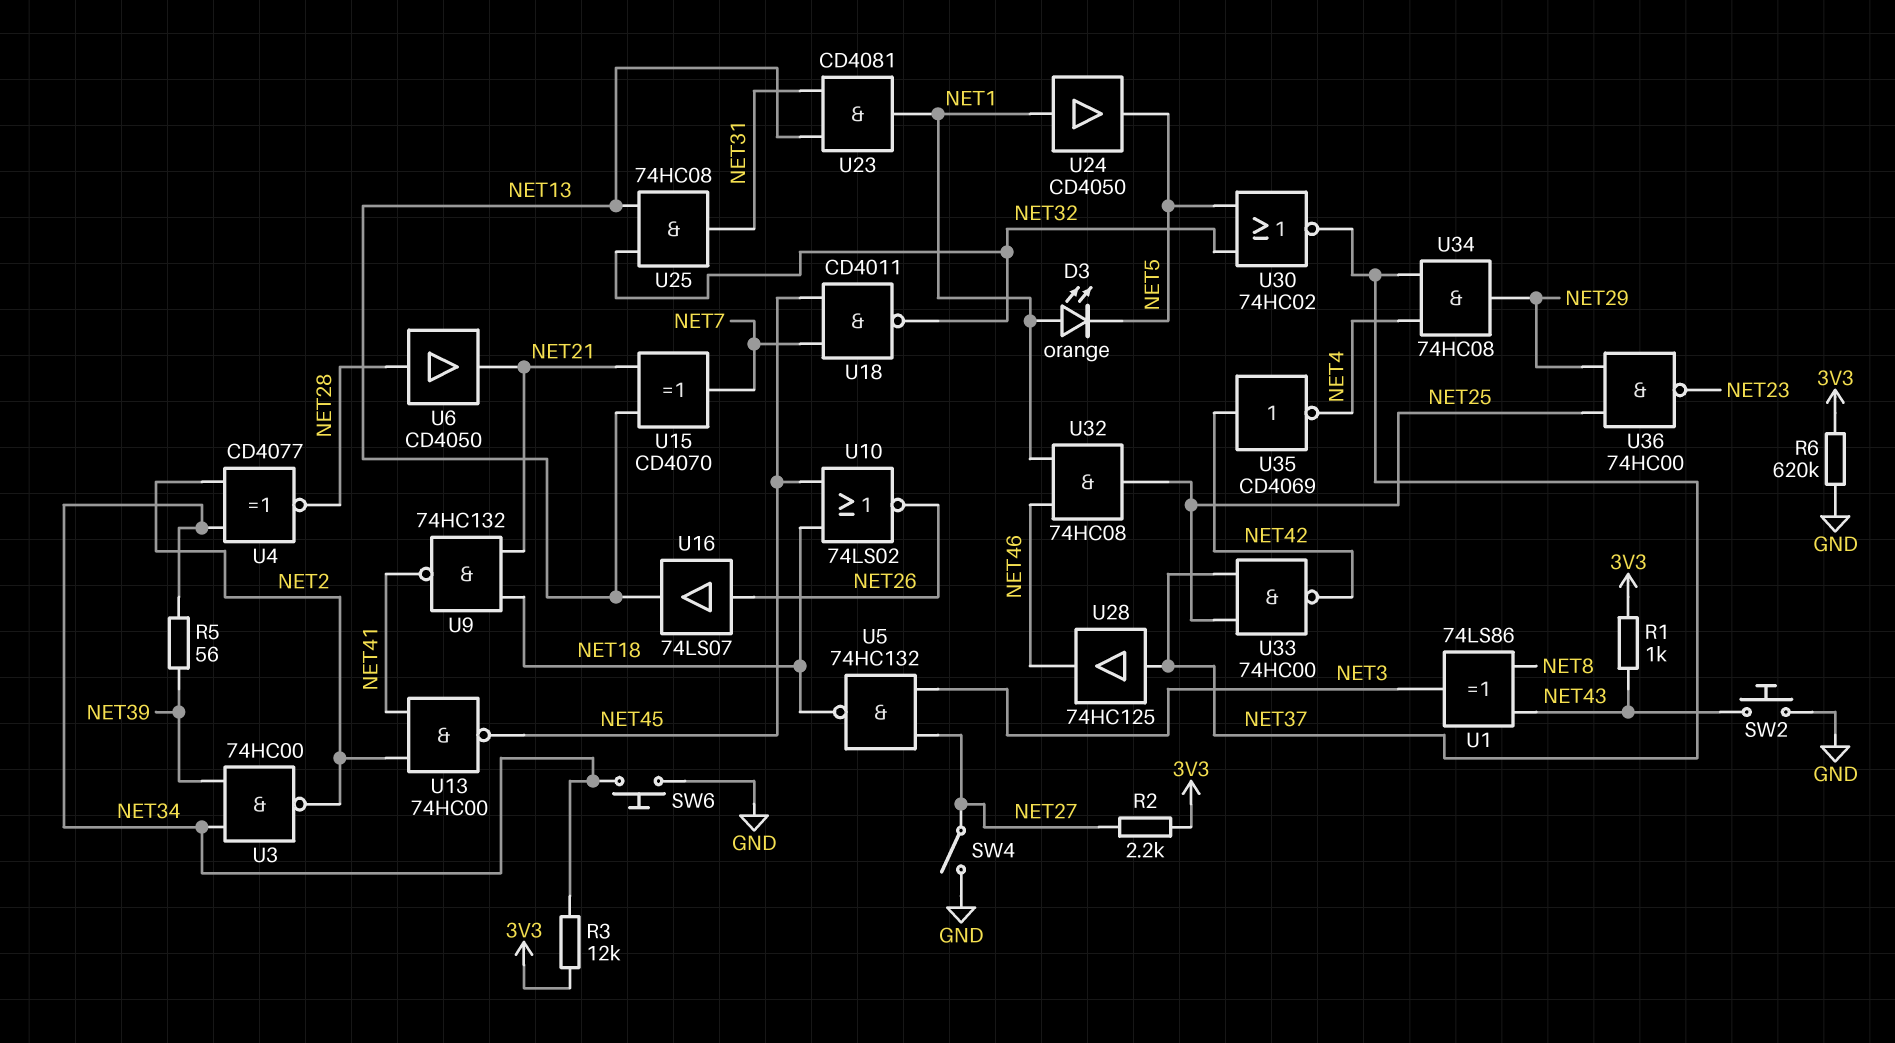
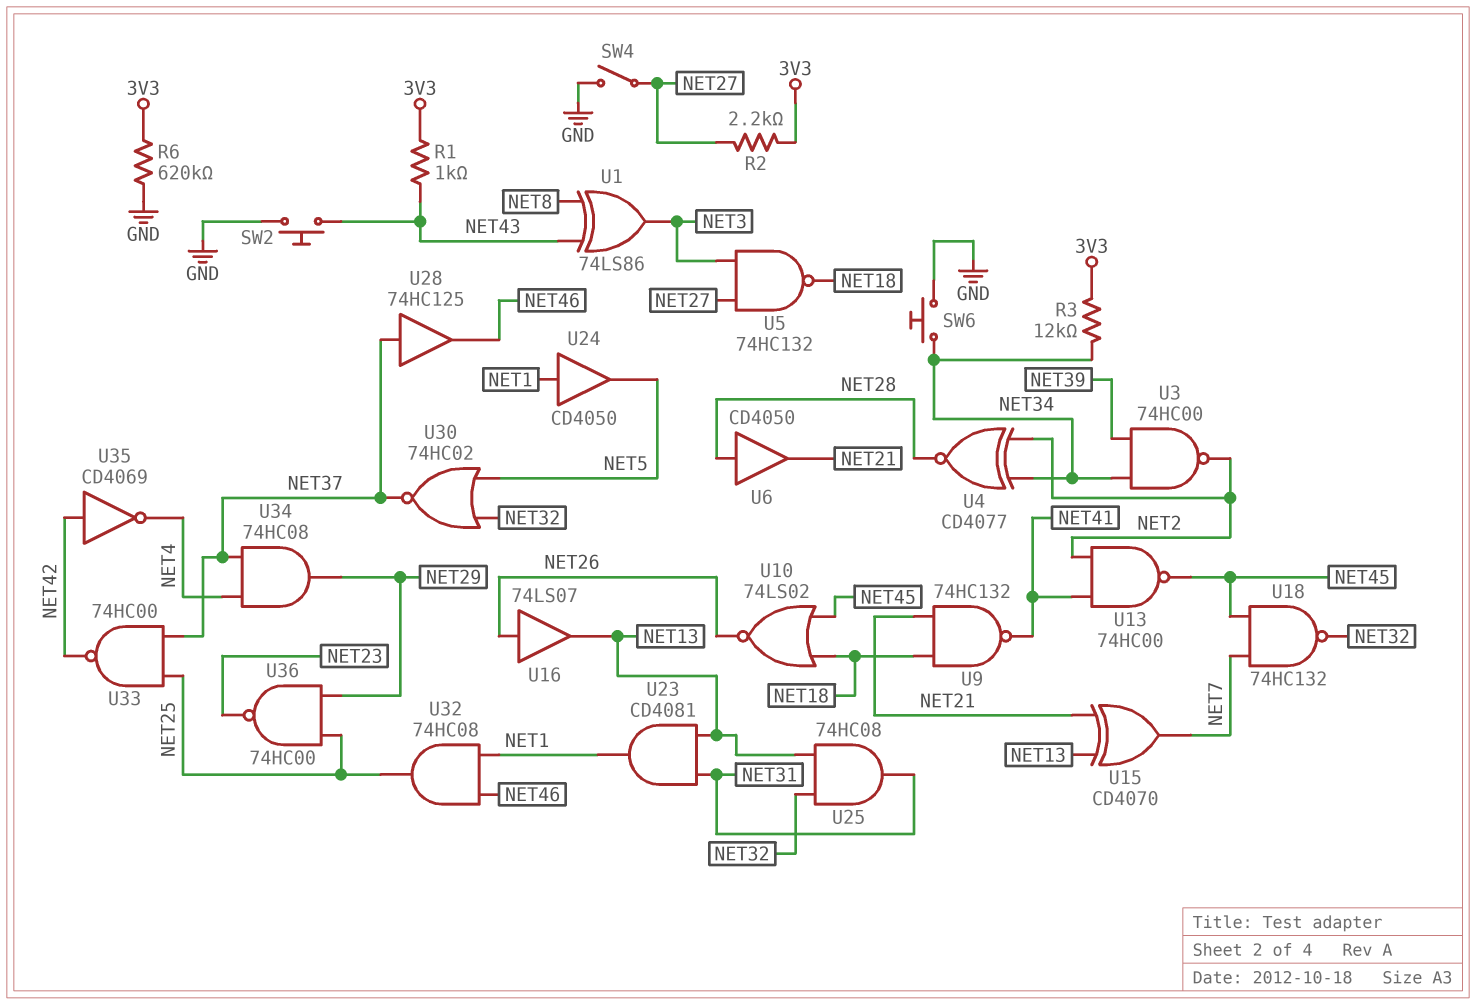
D3: LED orange (A NET1, K NET5) -> none
R5: 56 (NET34, NET39) -> none
U18: NAND CD4011 (in NET7, in NET45, out NET32) -> NAND 74HC132 (in NET7, in NET45, out NET32)

